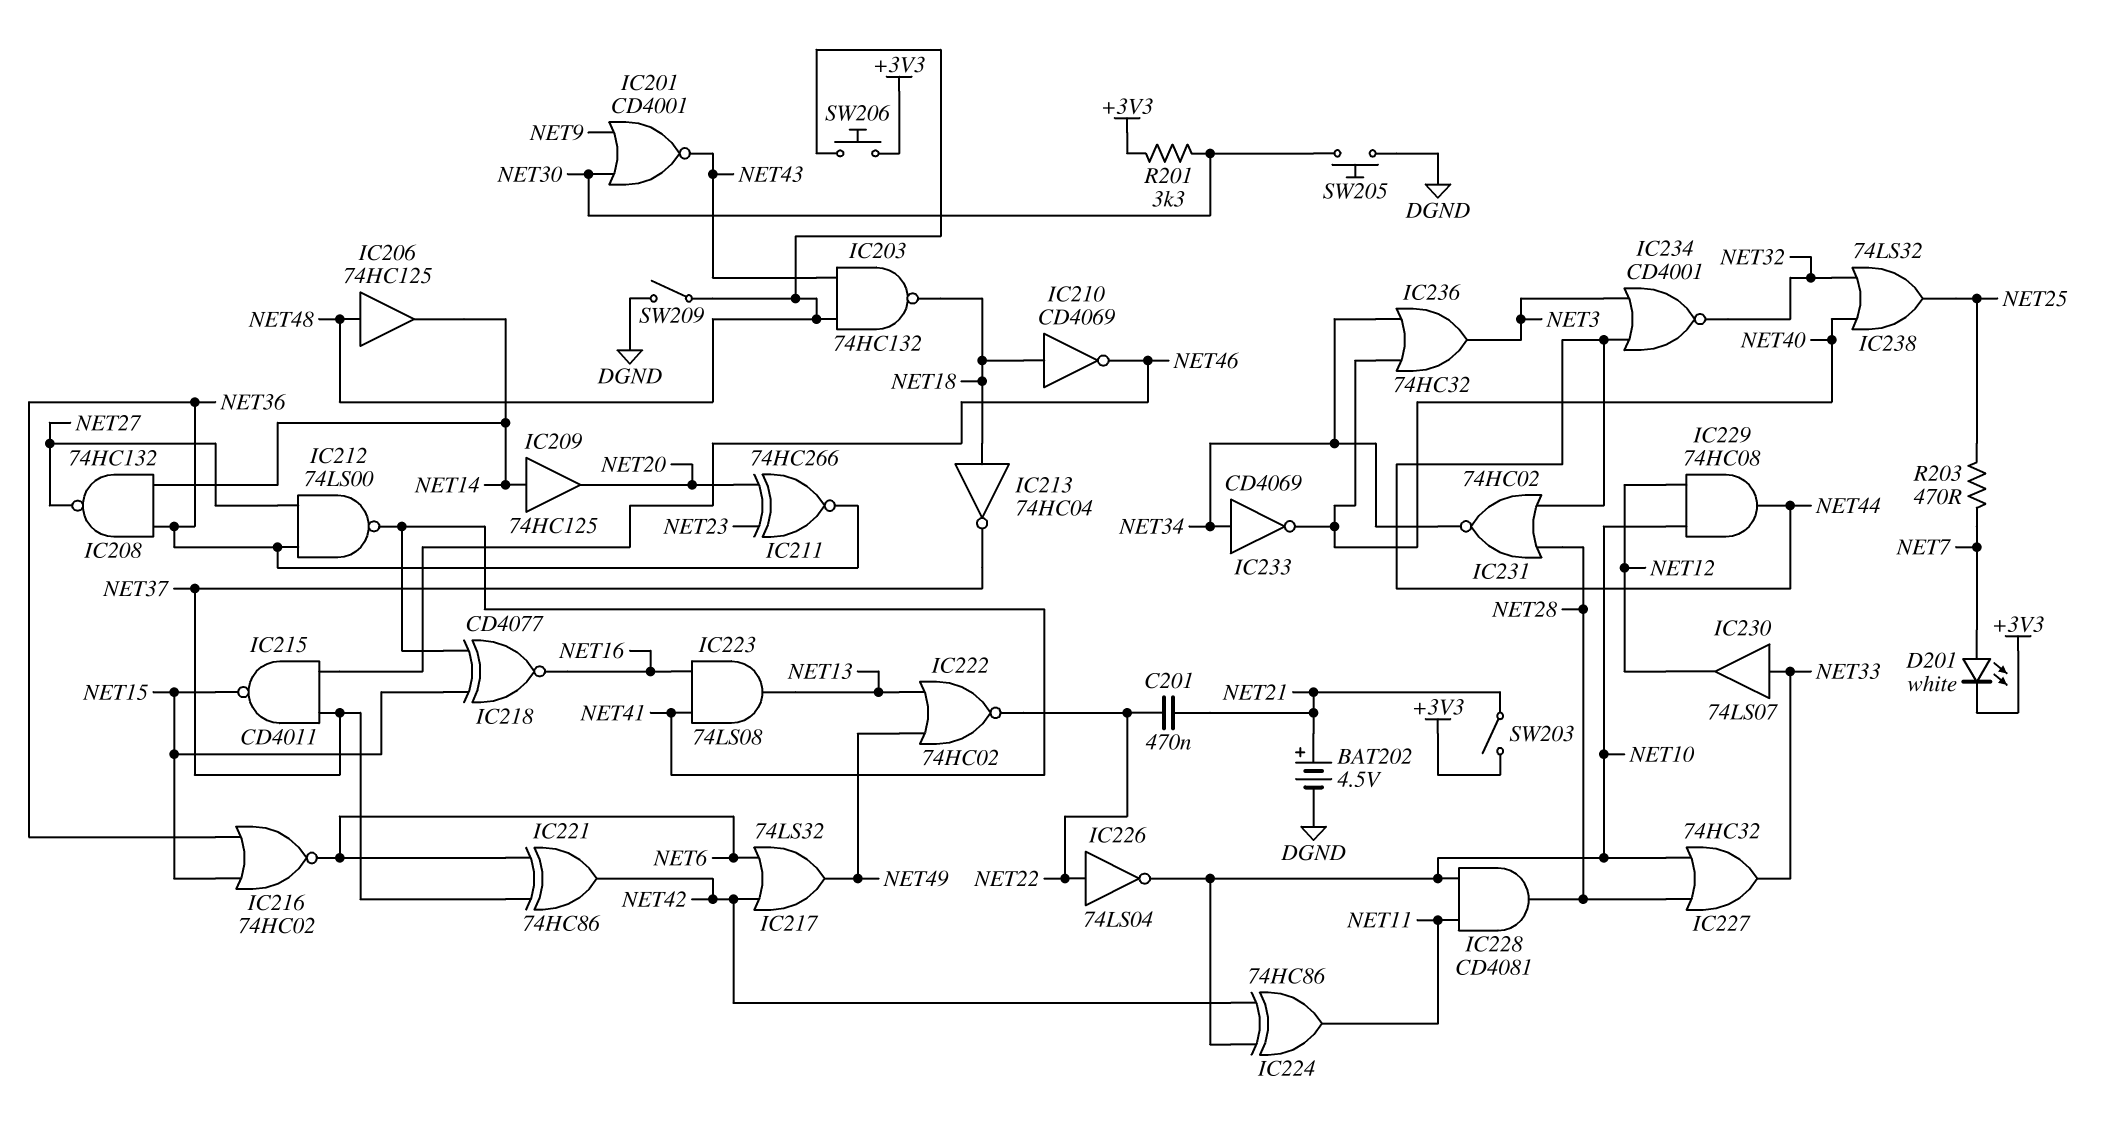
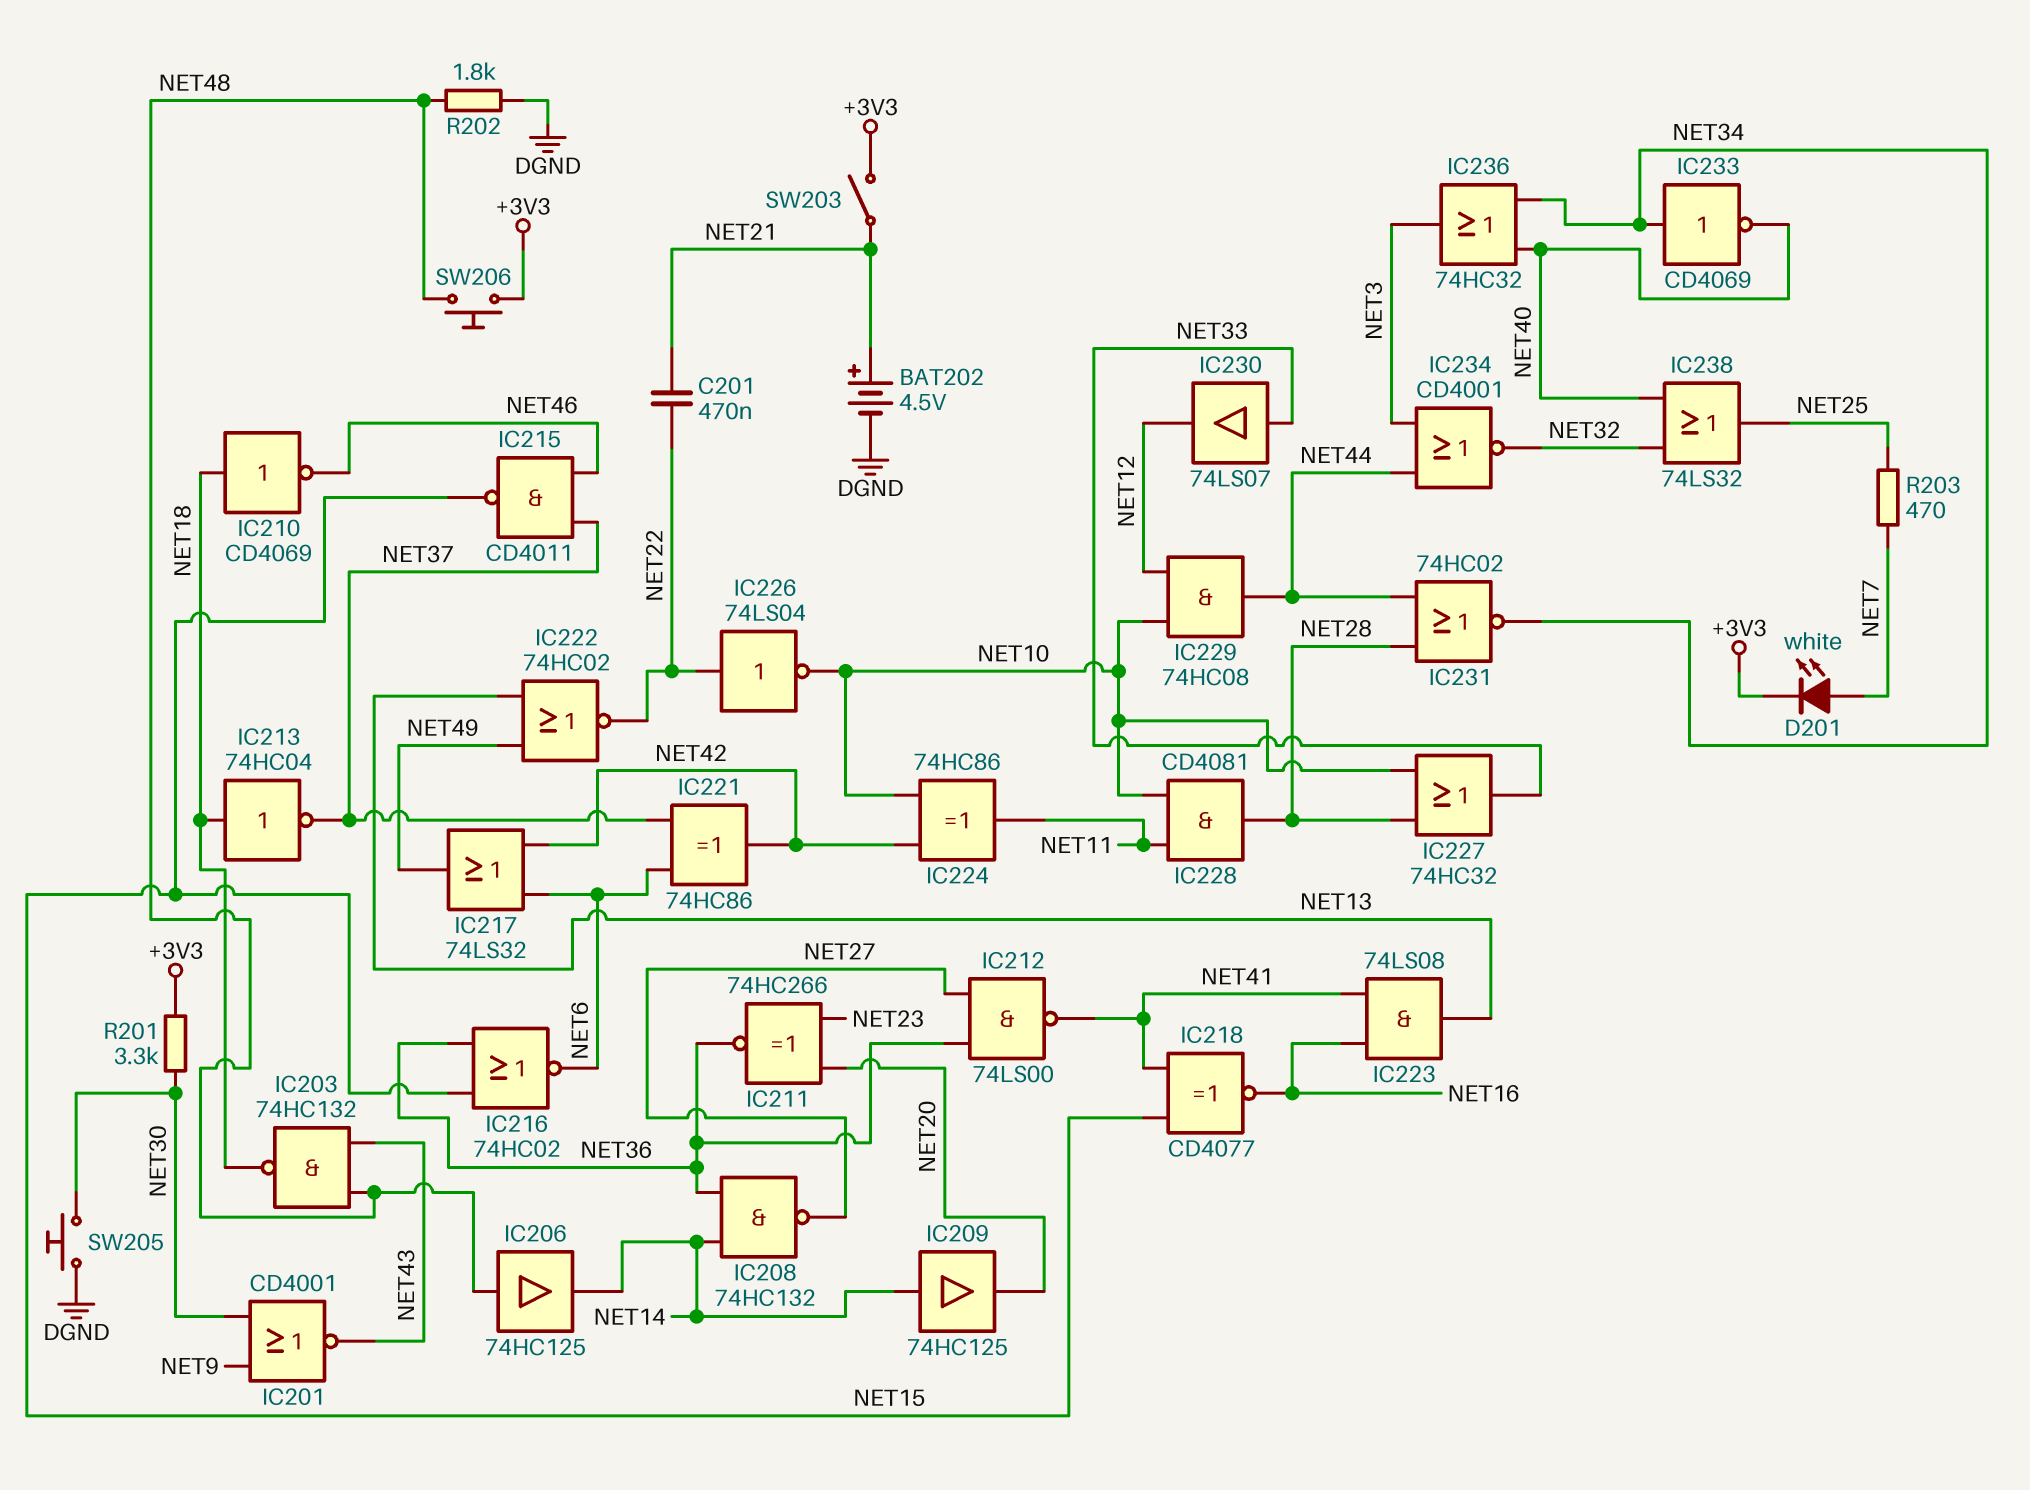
R202: none -> 1.8k (DGND, NET48)
SW209: switch (DGND, NET48) -> none

